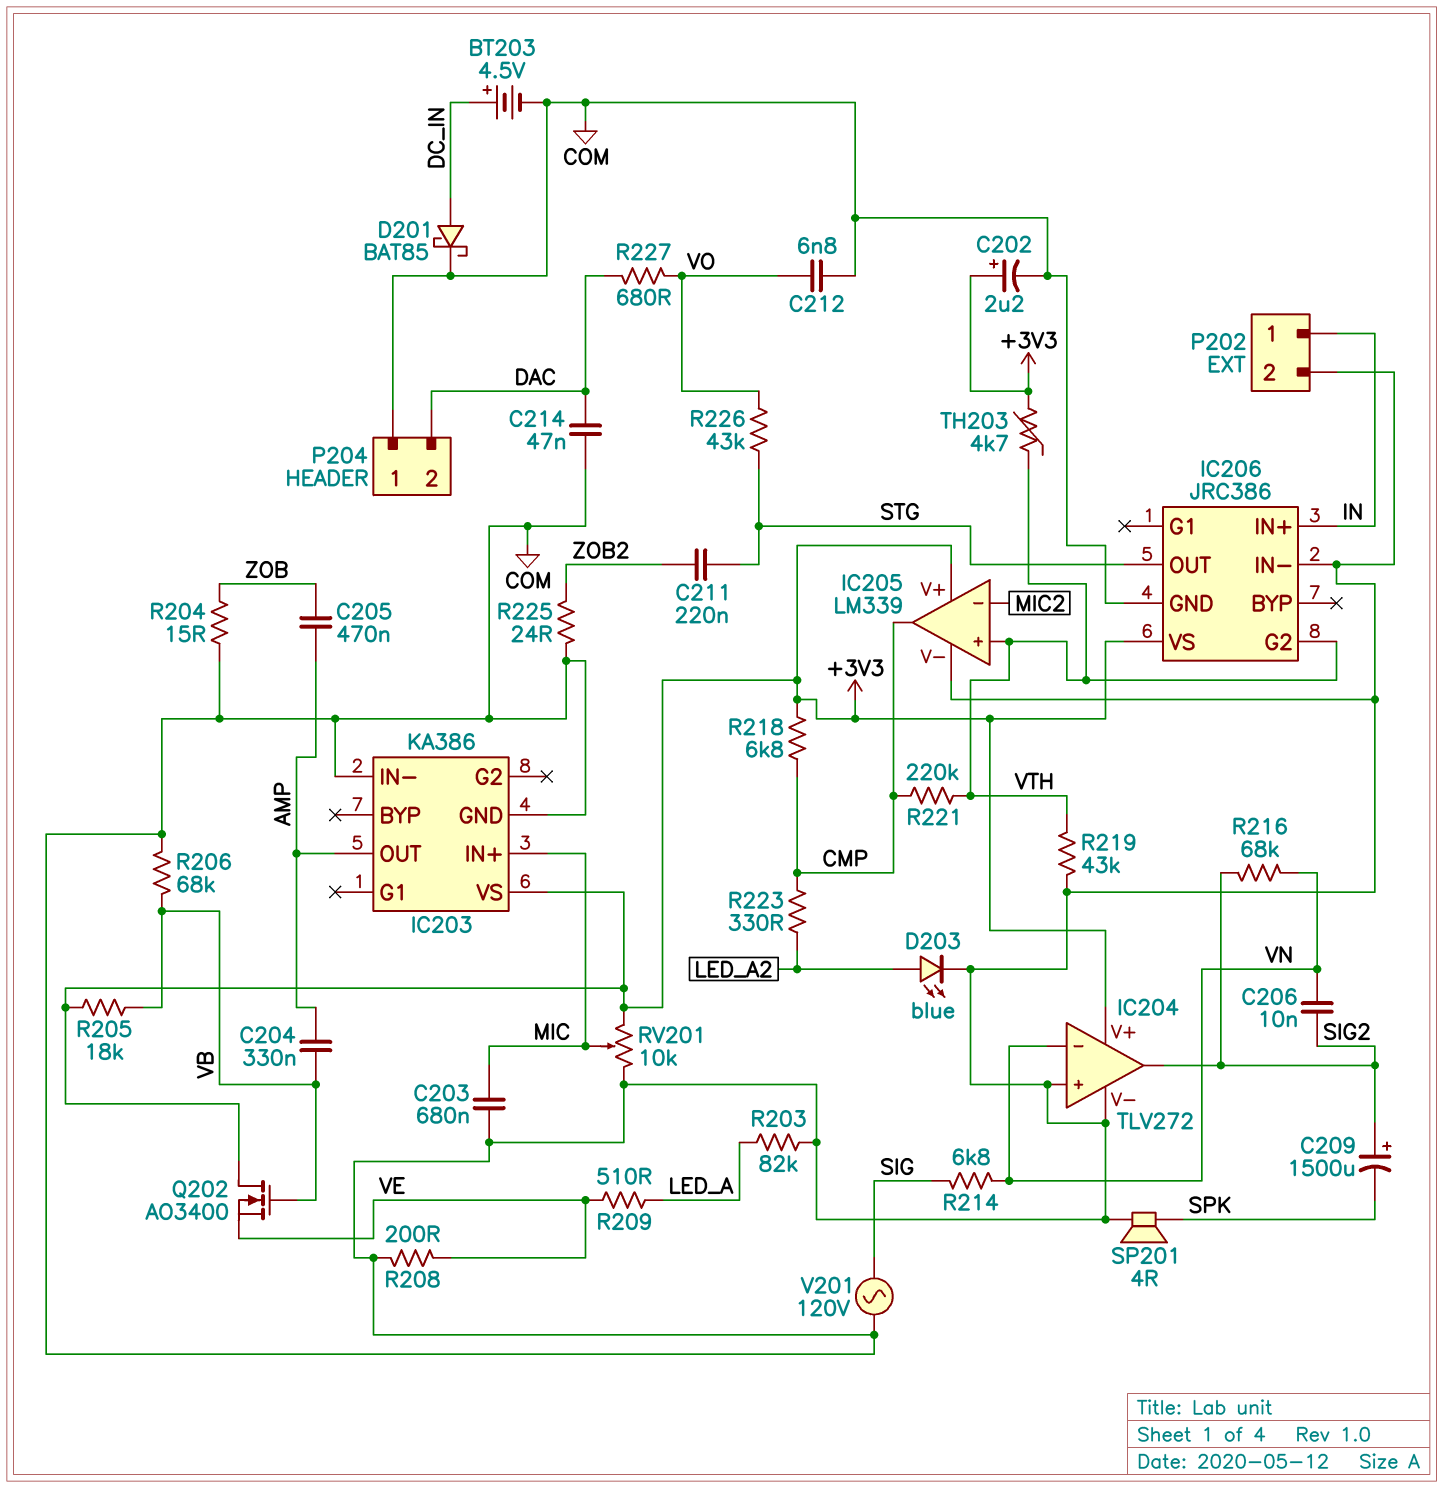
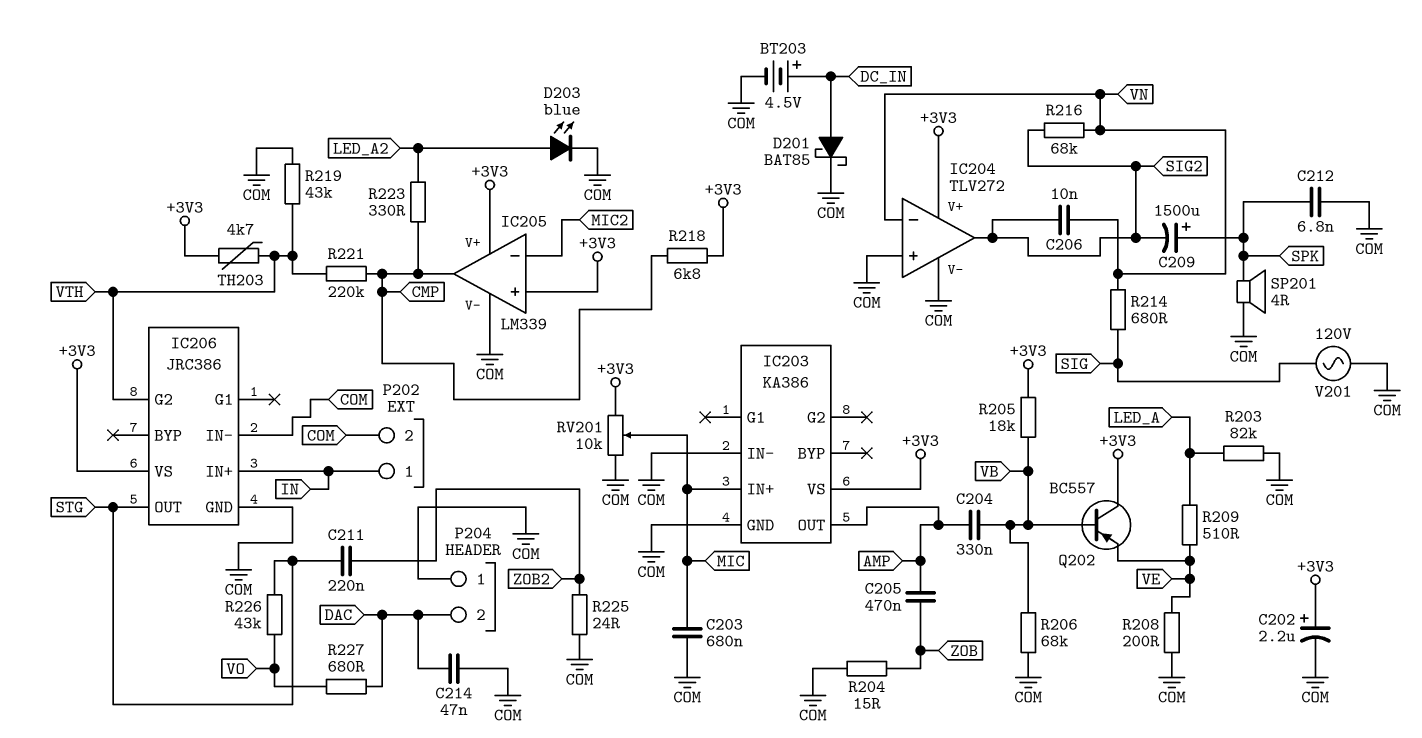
C209: 1500uF (plus SIG2, minus SPK) -> 1500uF (plus SPK, minus SIG2)
C212: 6.8nF (COM, VO) -> 6.8nF (COM, SPK)
IC205 pin in+: VTH -> +3V3
Q202: NMOS AO3400 (G VB, D +3V3, S VE) -> PNP BC557 (B VB, C +3V3, E VE)
R214: 6.8k (SIG, VN) -> 680 (SIG, VN)

